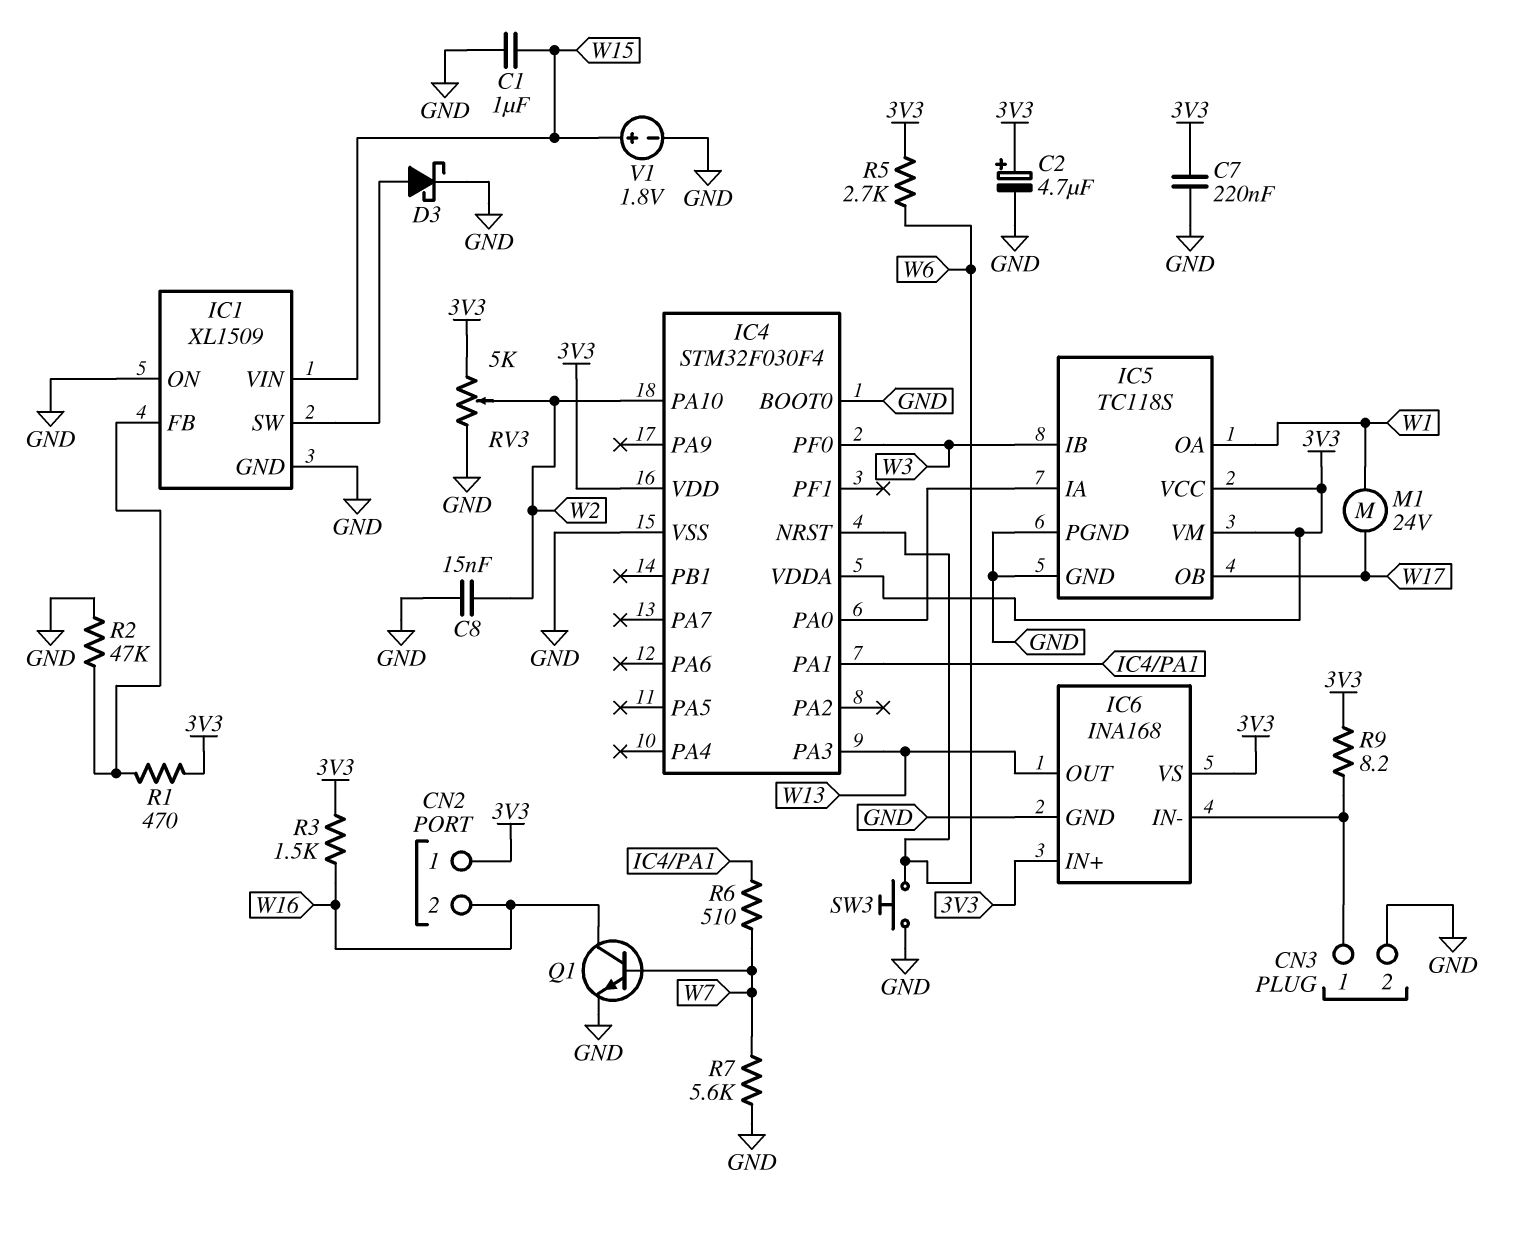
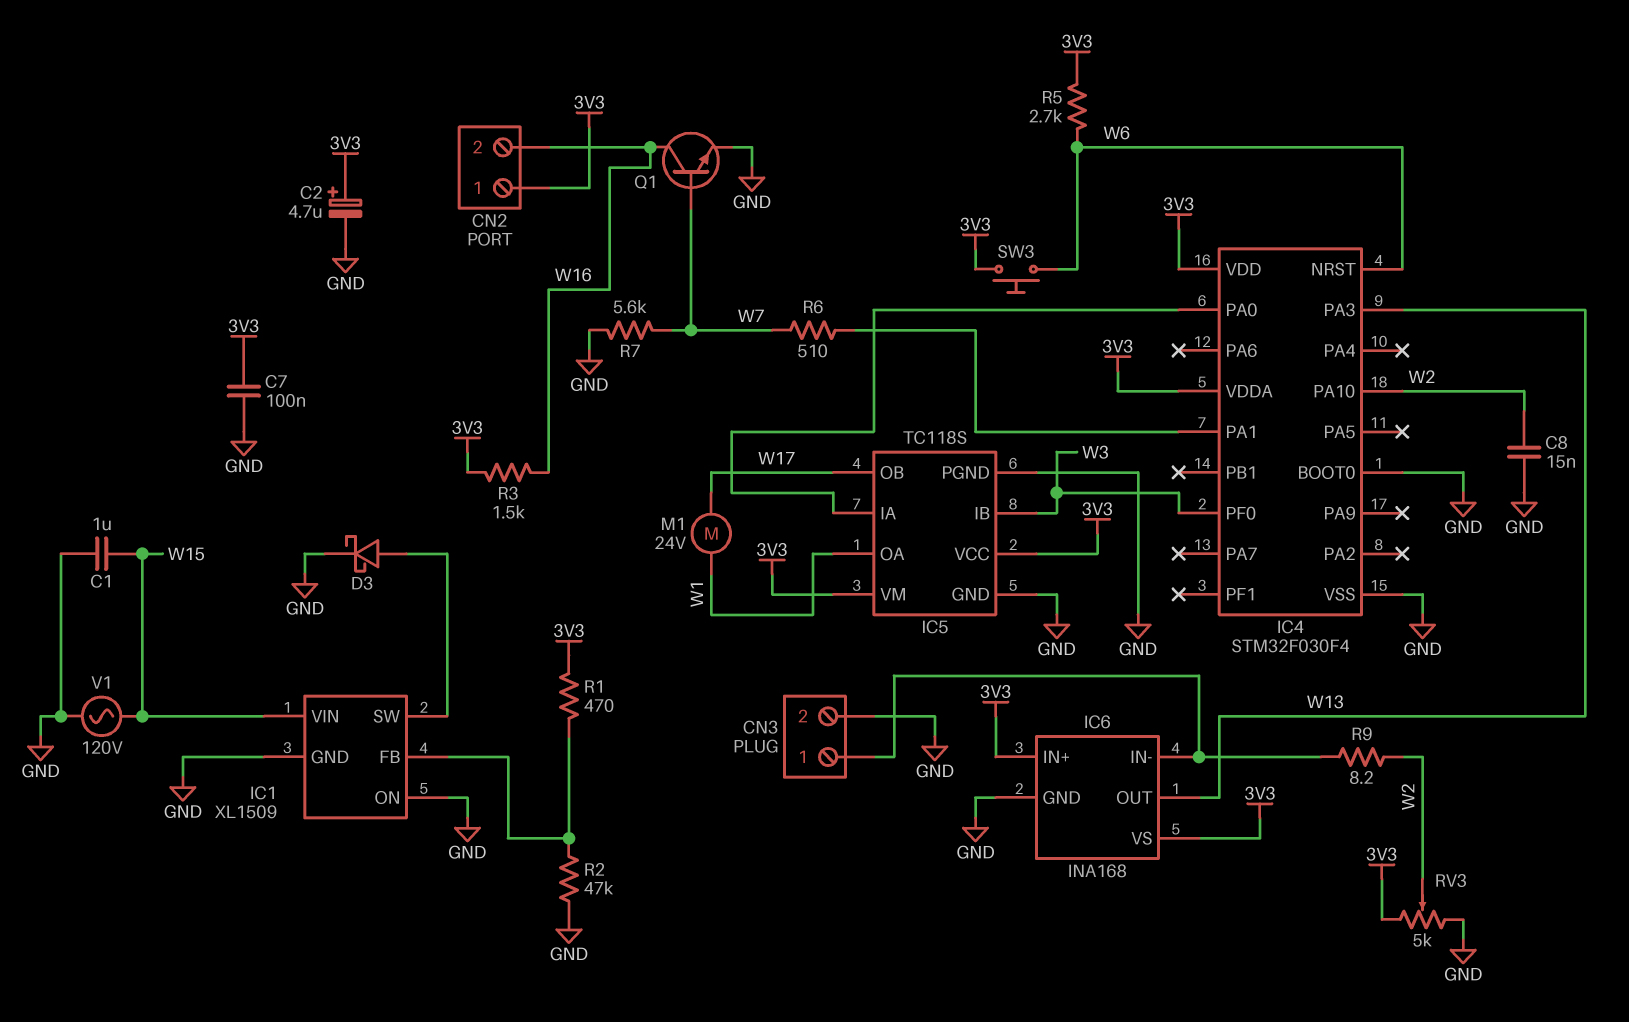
C7: 220nF (3V3, GND) -> 100nF (3V3, GND)
R9: 8.2 (3V3, CN3/1) -> 8.2 (CN3/1, W2)
SW3: button (GND, W6) -> button (3V3, W6)
V1: 1.8V (plus W15, minus GND) -> AC 120V (GND, W15)

